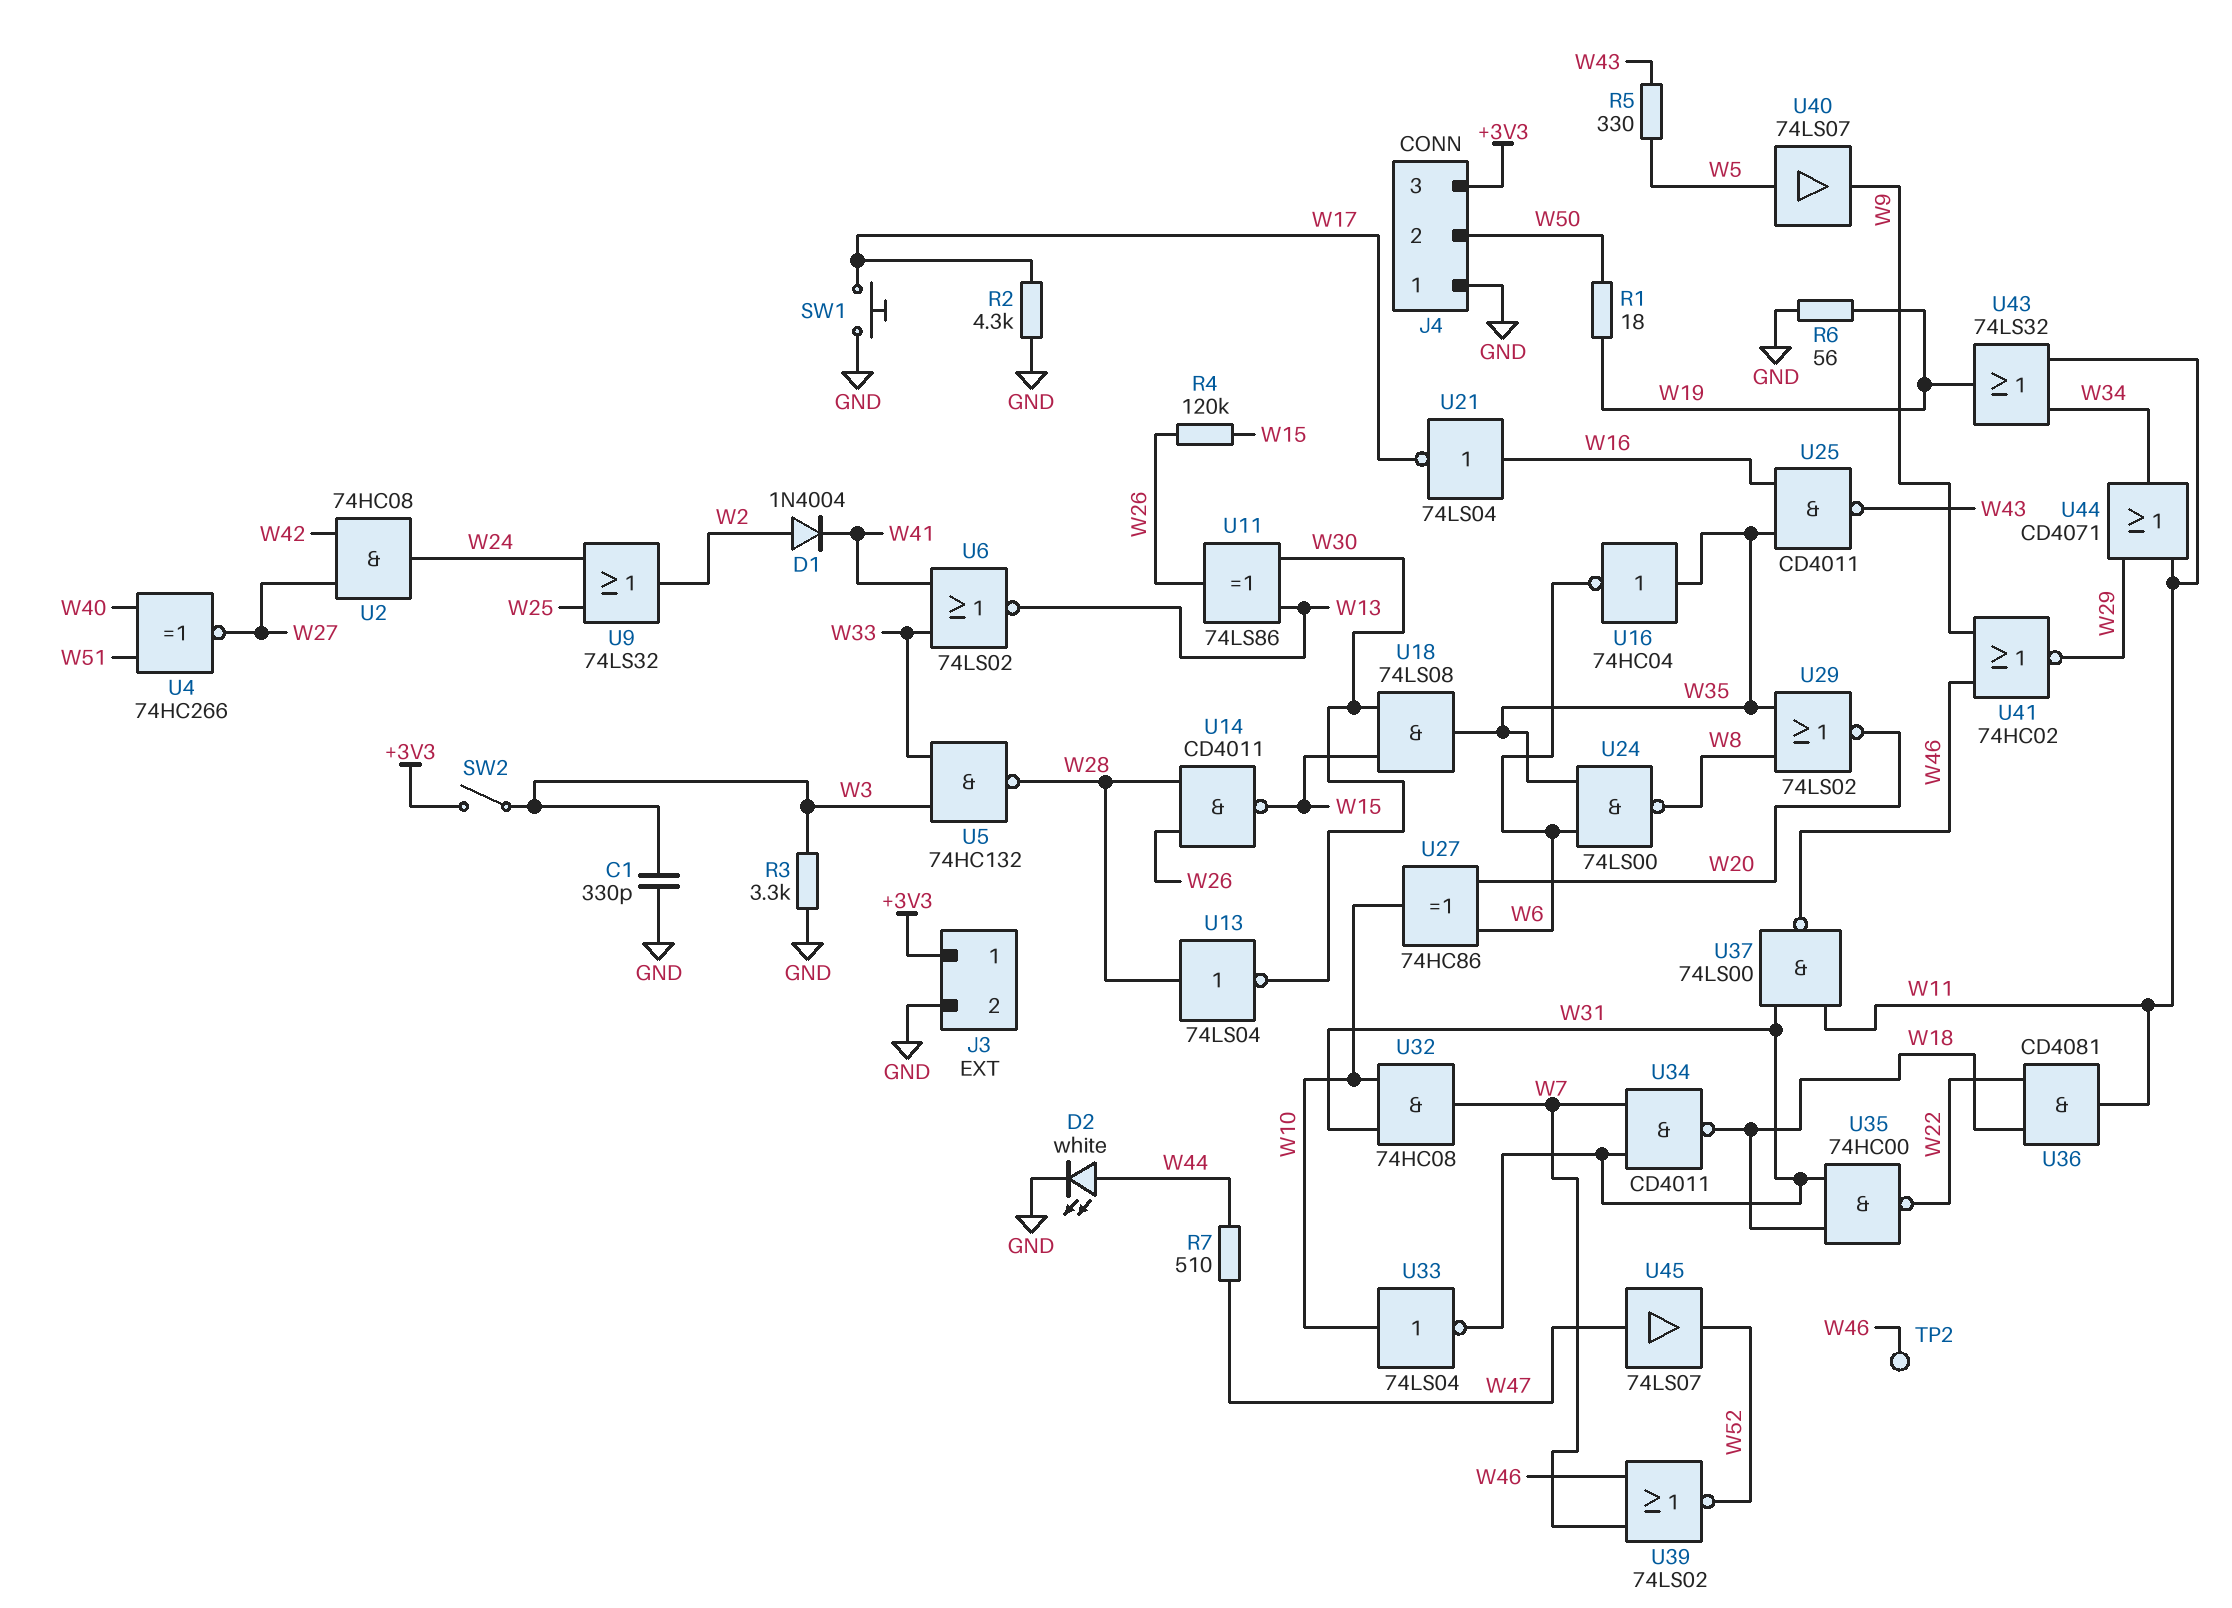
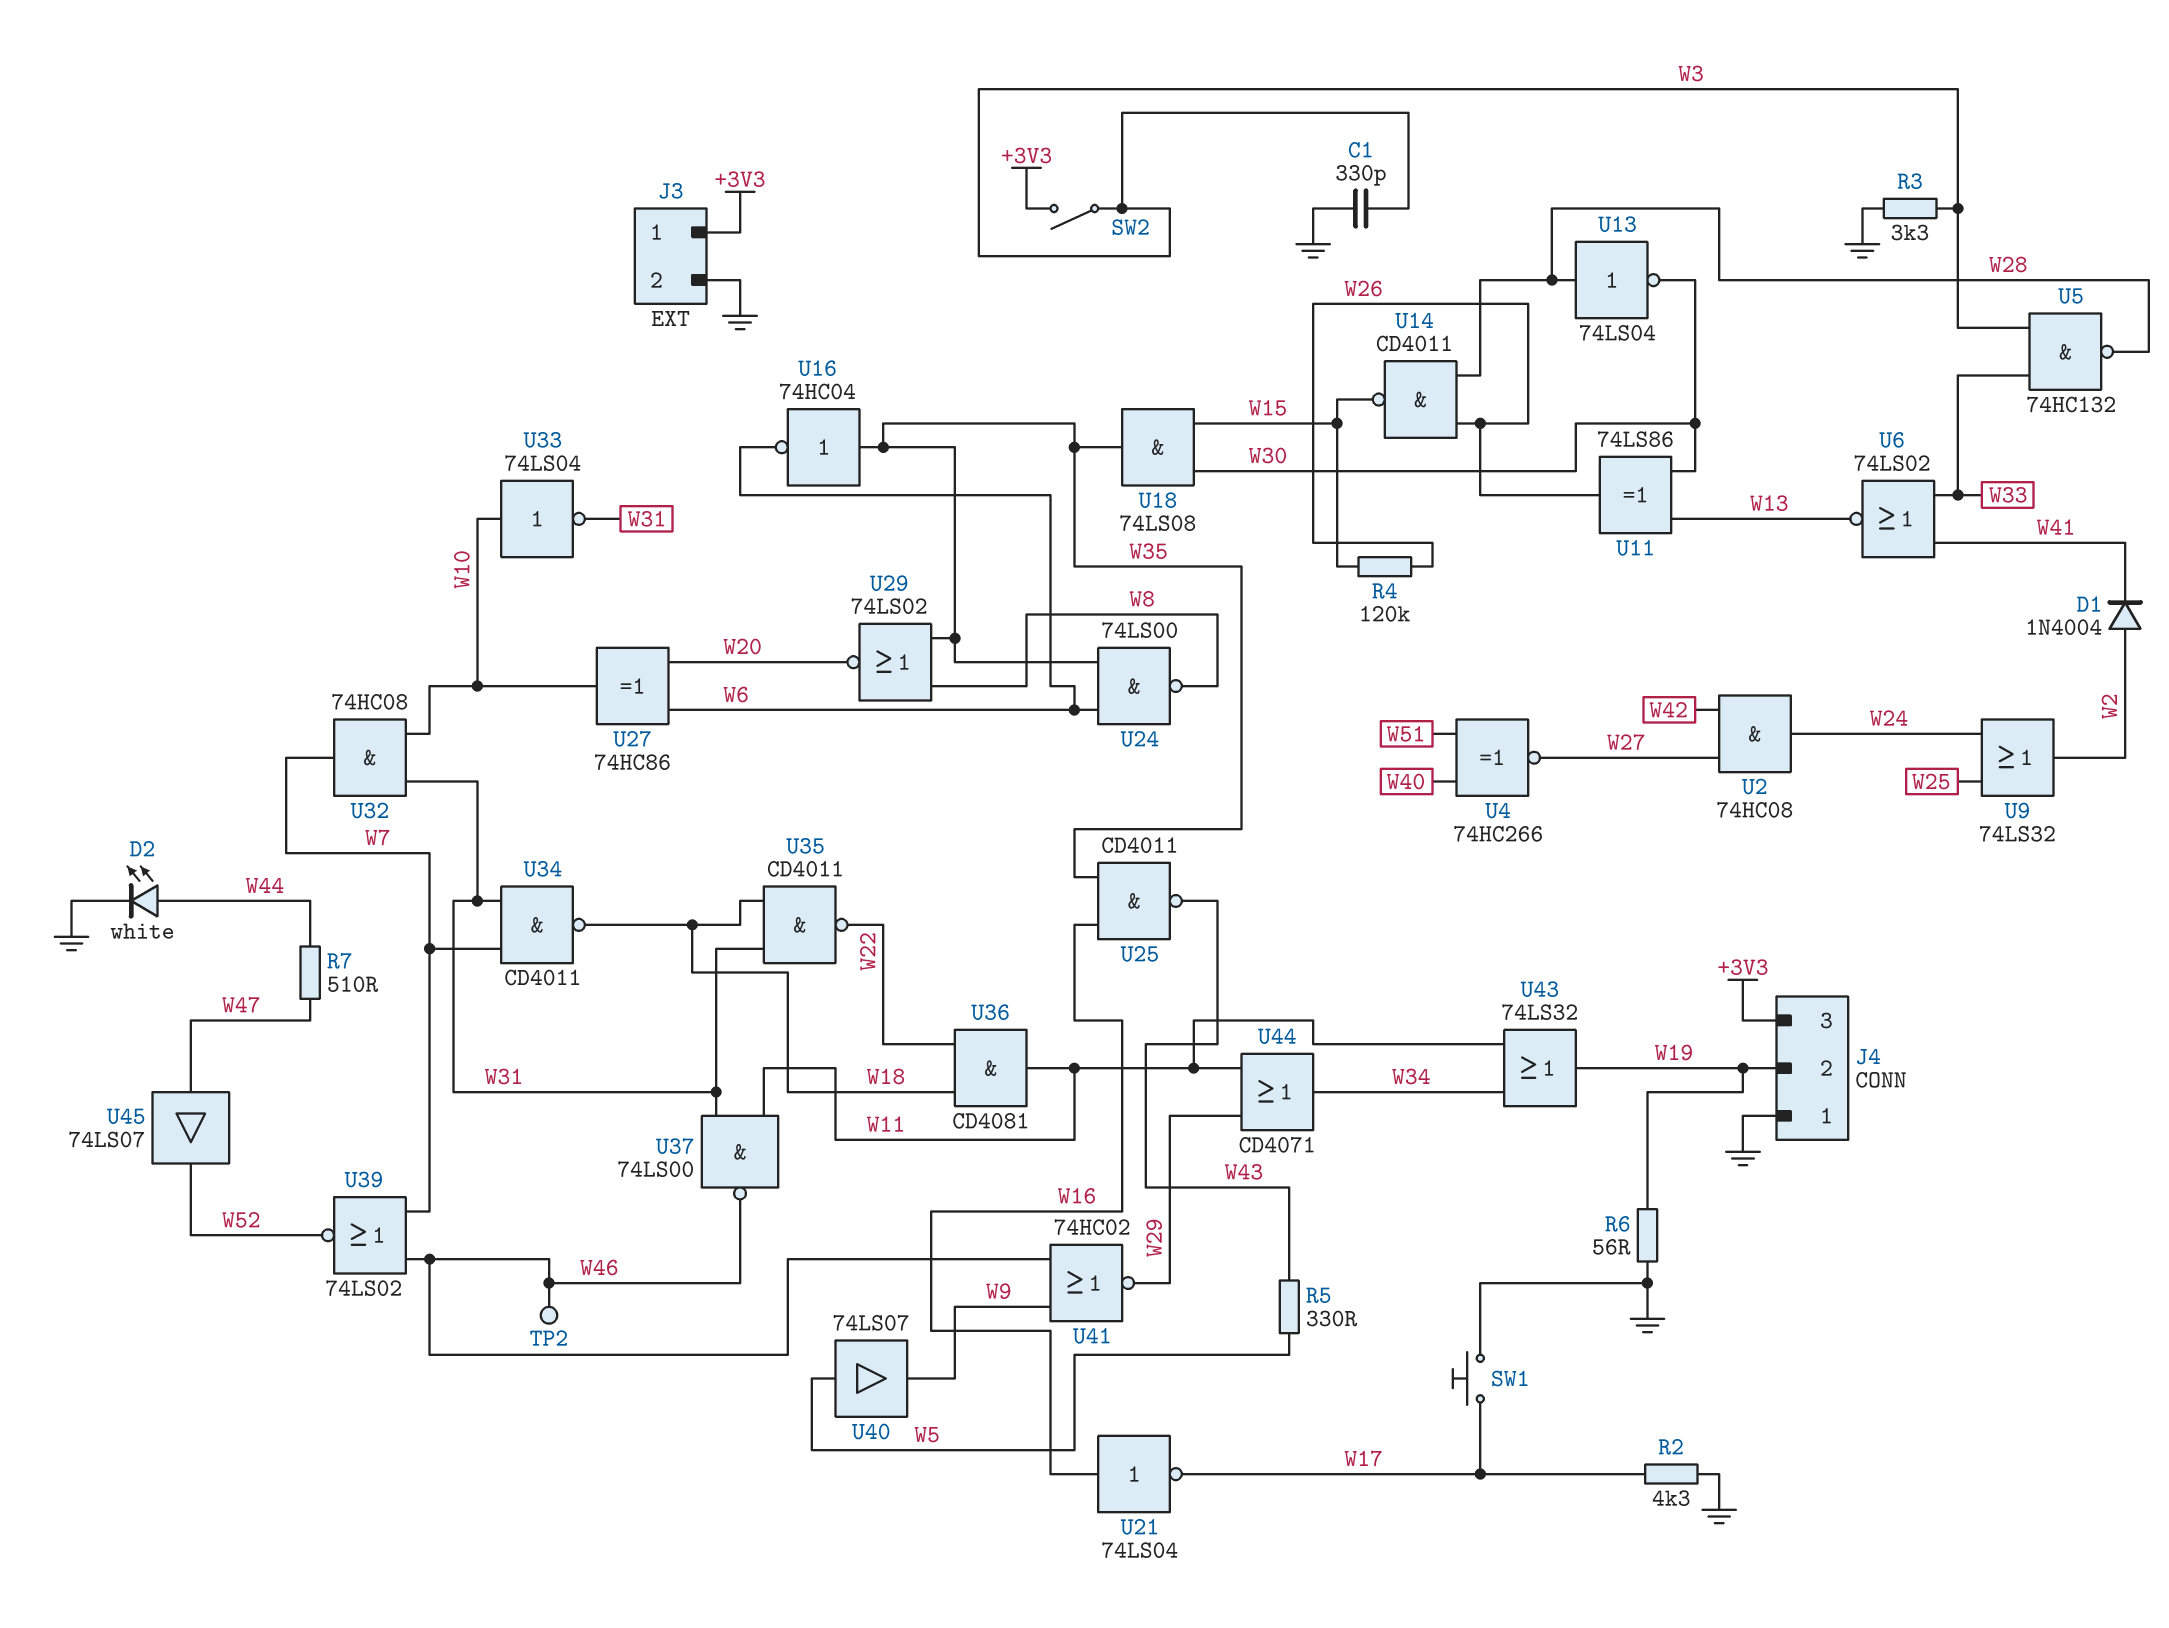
J4 pin 2: W50 -> W19
R1: 18 (W19, W50) -> none
U35: NAND 74HC00 (in W18, in W31, out W22) -> NAND CD4011 (in W18, in W31, out W22)

